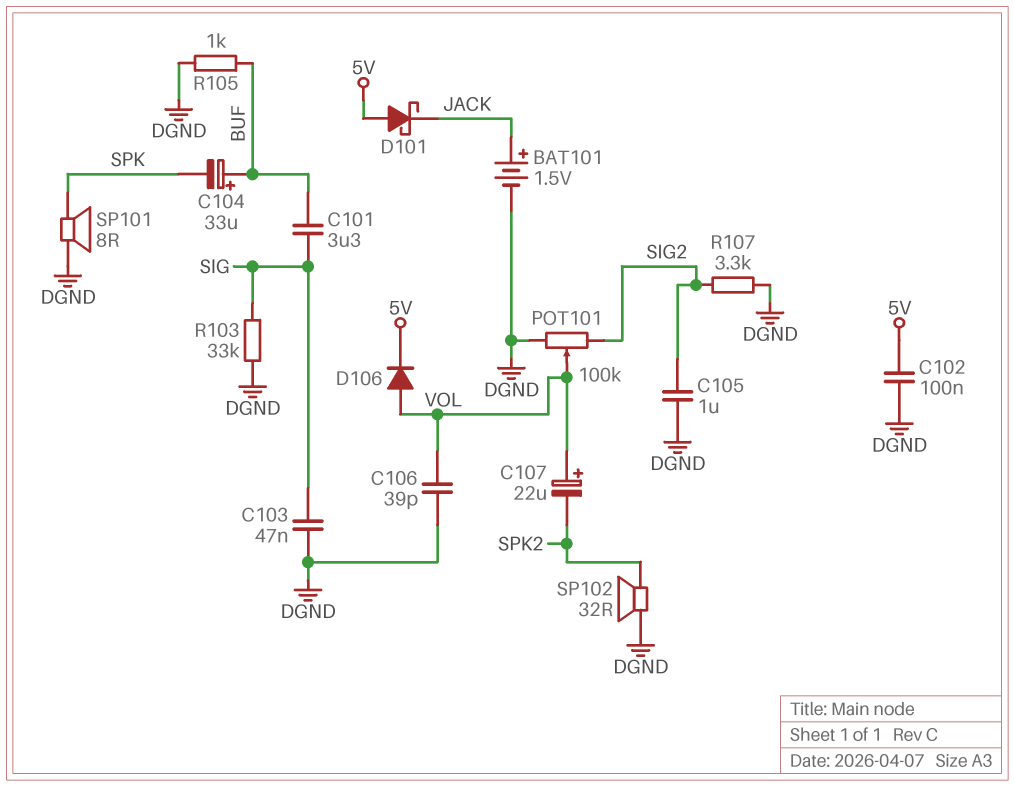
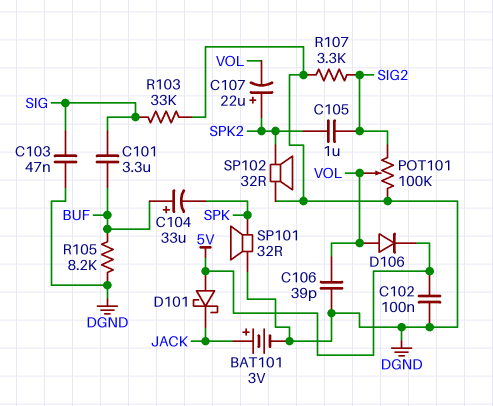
BAT101: 1.5V (plus JACK, minus DGND) -> 3V (plus JACK, minus DGND)
C105: 1uF (DGND, SIG2) -> 1uF (SIG2, SPK2)
C107: 22uF (plus VOL, minus SPK2) -> 22uF (plus SPK2, minus VOL)
R105: 1k (BUF, DGND) -> 8.2k (BUF, DGND)
SP101: speaker 8R (DGND, SPK) -> speaker 32R (DGND, SPK)

